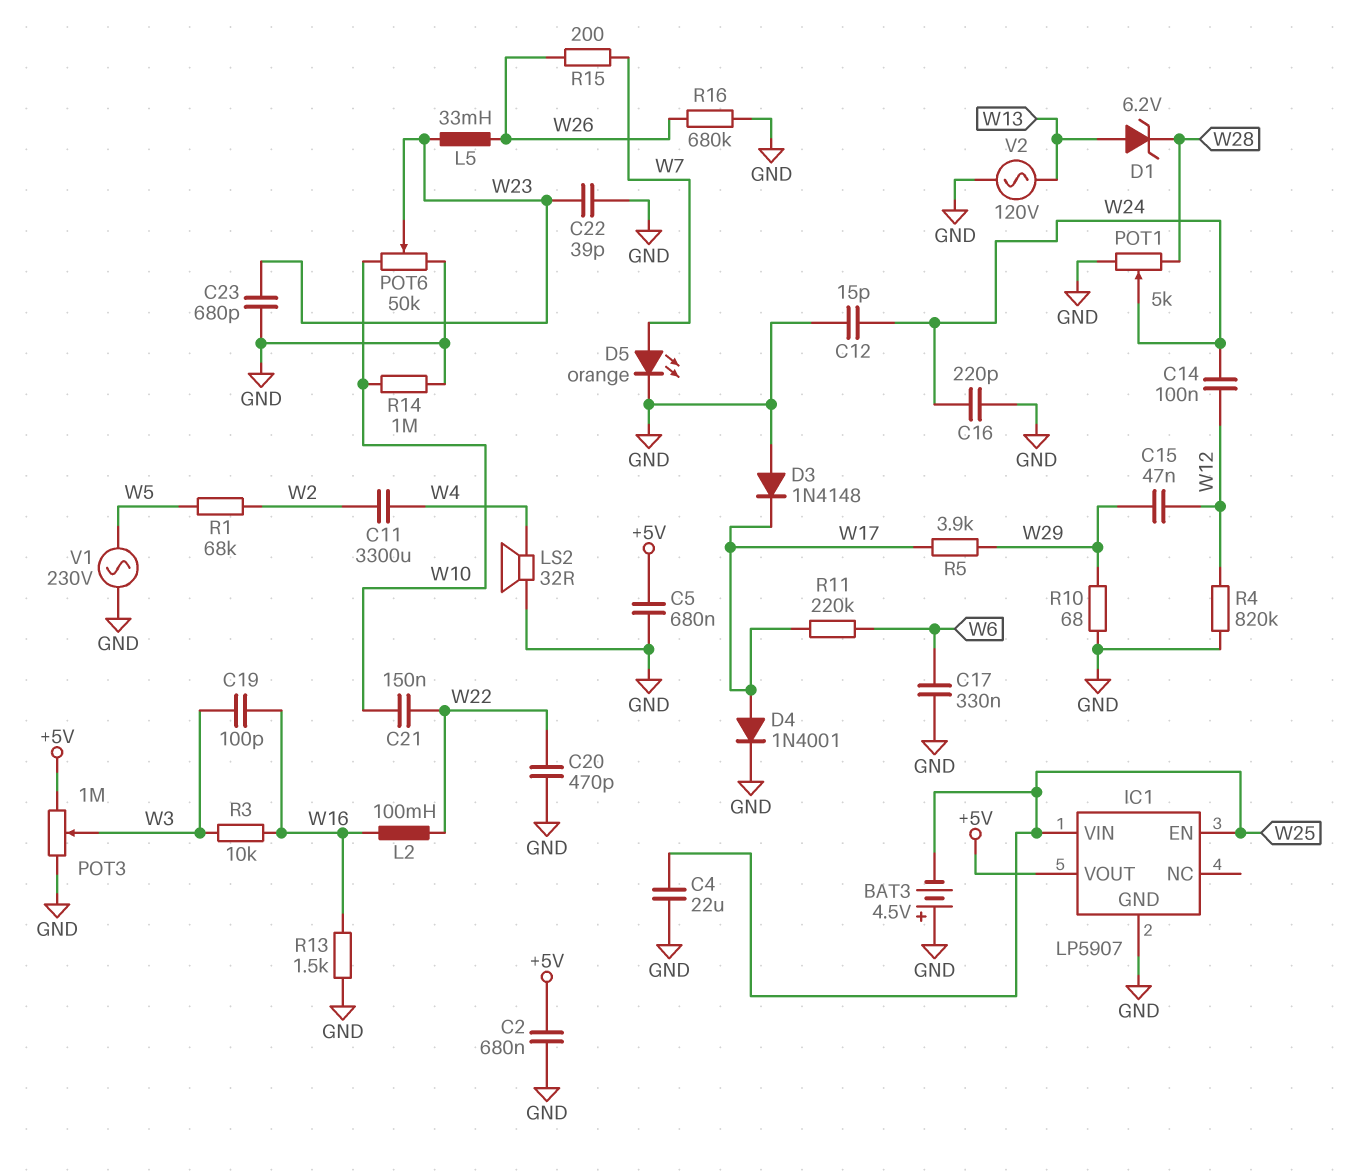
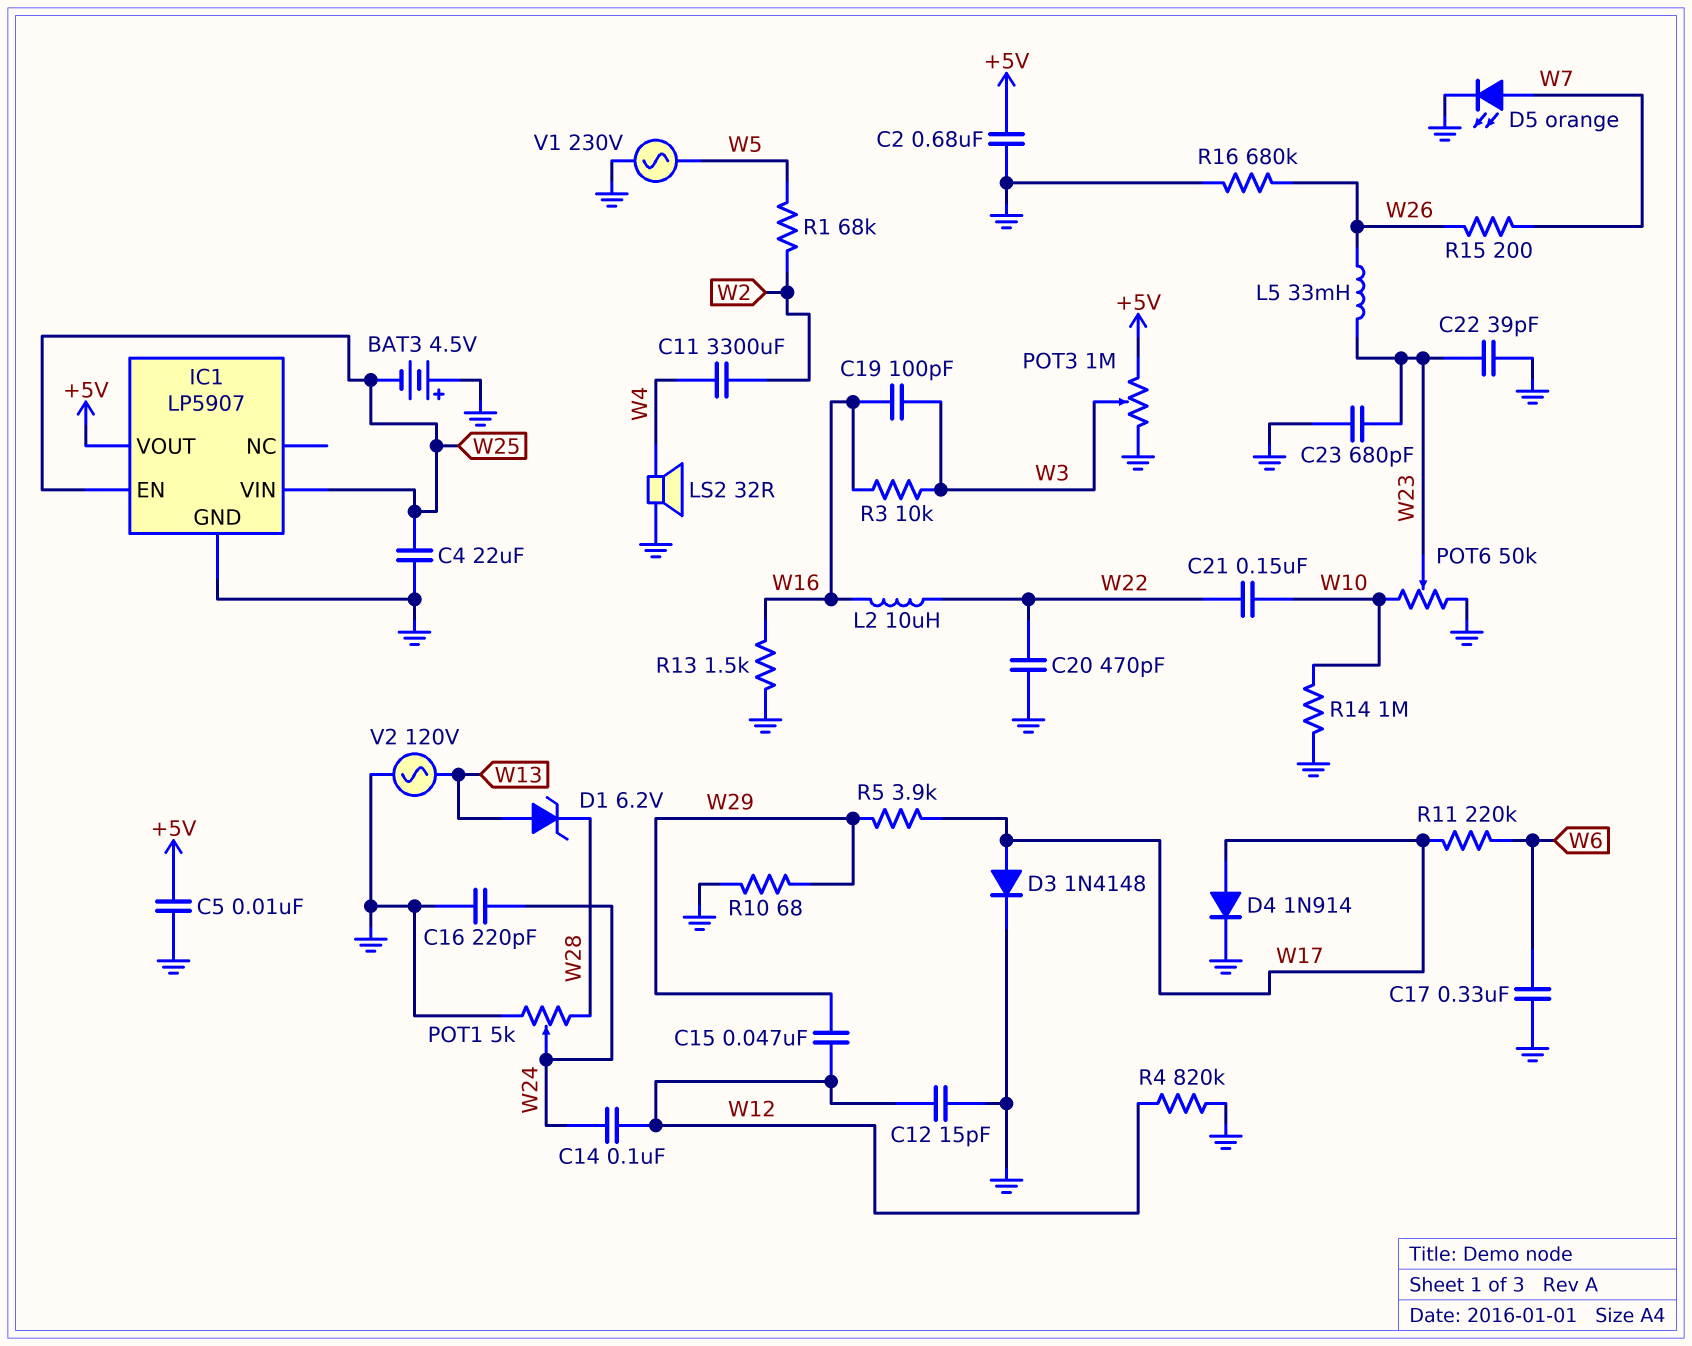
C5: 680nF (+5V, GND) -> 10nF (+5V, GND)
C12: 15pF (GND, W24) -> 15pF (GND, W12)
D3: diode 1N4148 (A GND, K W17) -> diode 1N4148 (A W17, K GND)
D4: diode 1N4001 (A W17, K GND) -> diode 1N914 (A W17, K GND)
L2: 100mH (W16, W22) -> 10uH (W16, W22)

